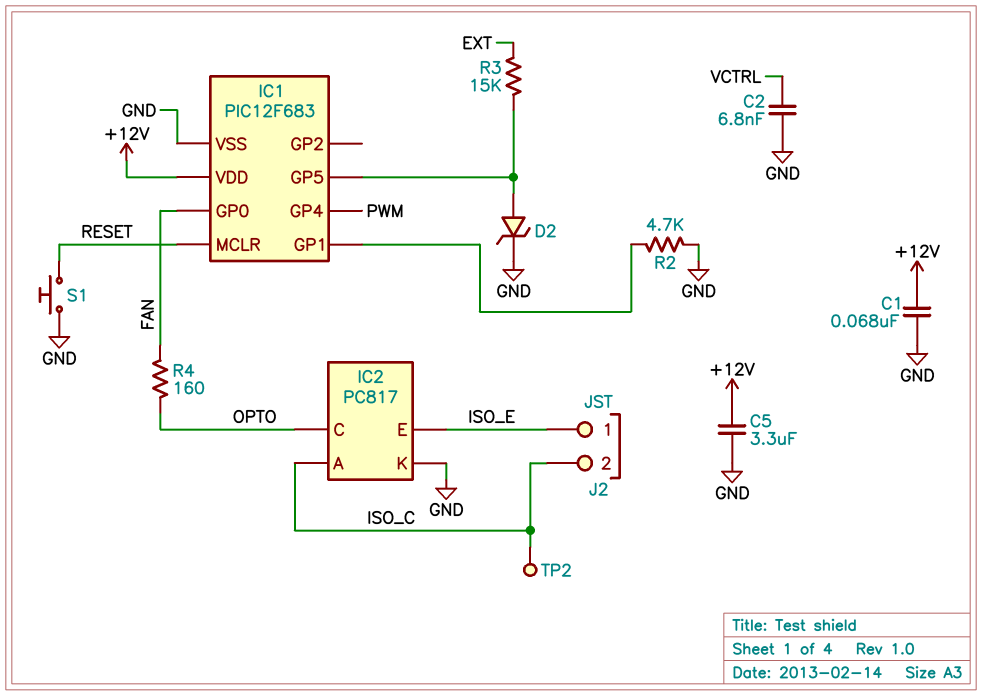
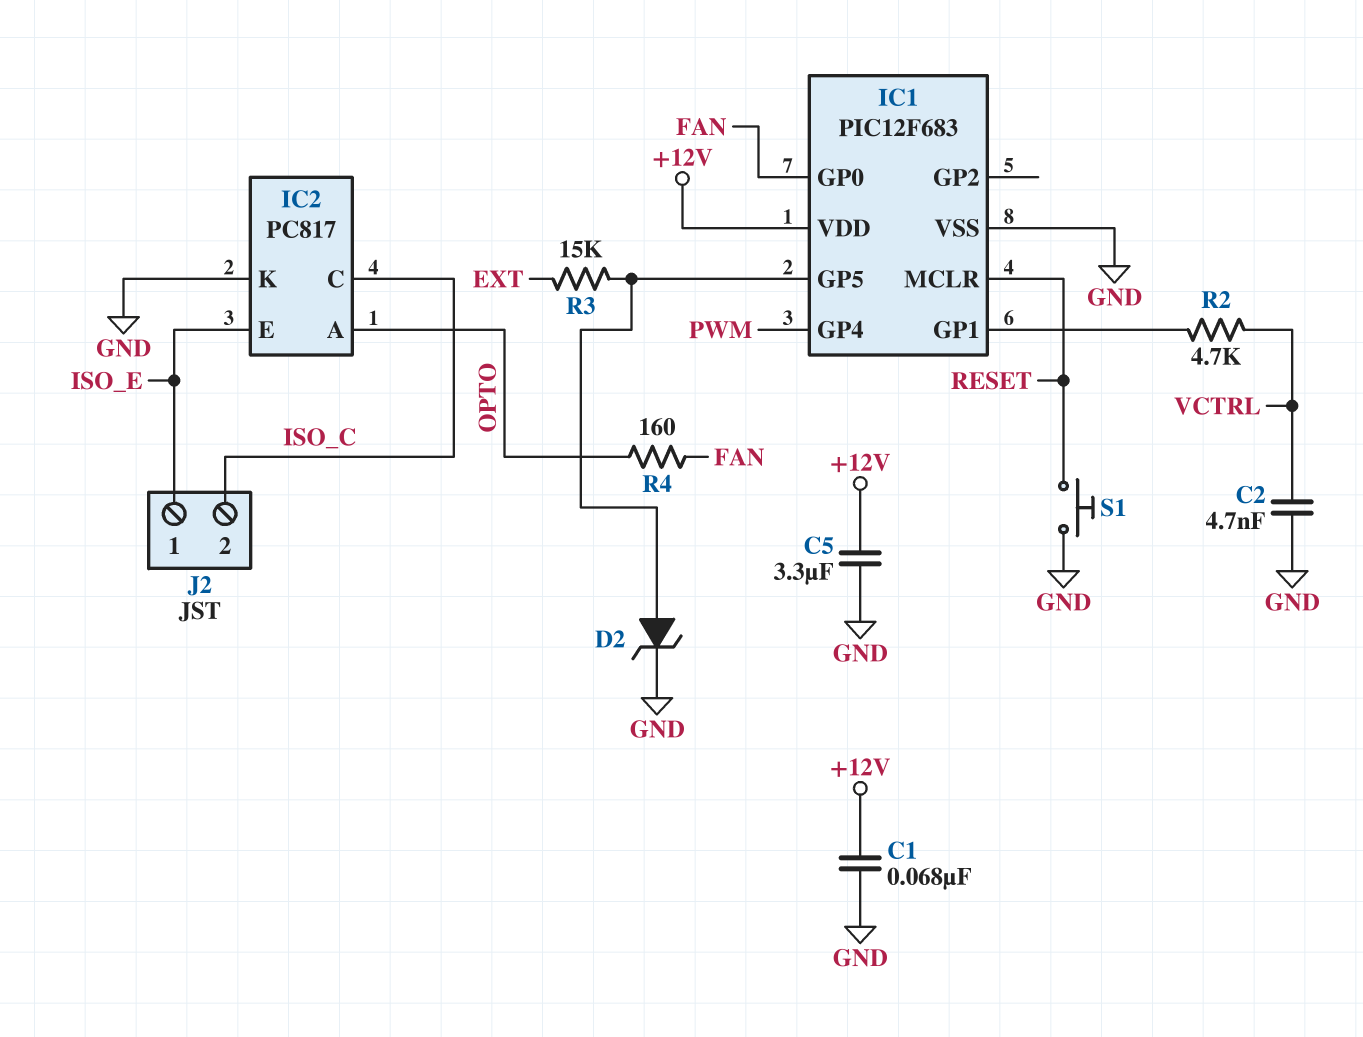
C2: 6.8nF (GND, VCTRL) -> 4.7nF (GND, VCTRL)
IC2 pin A: ISO_C -> OPTO
IC2 pin C: OPTO -> ISO_C
R2: 4.7k (GND, IC1/GP1) -> 4.7k (IC1/GP1, VCTRL)
TP2: test point (ISO_C) -> none

